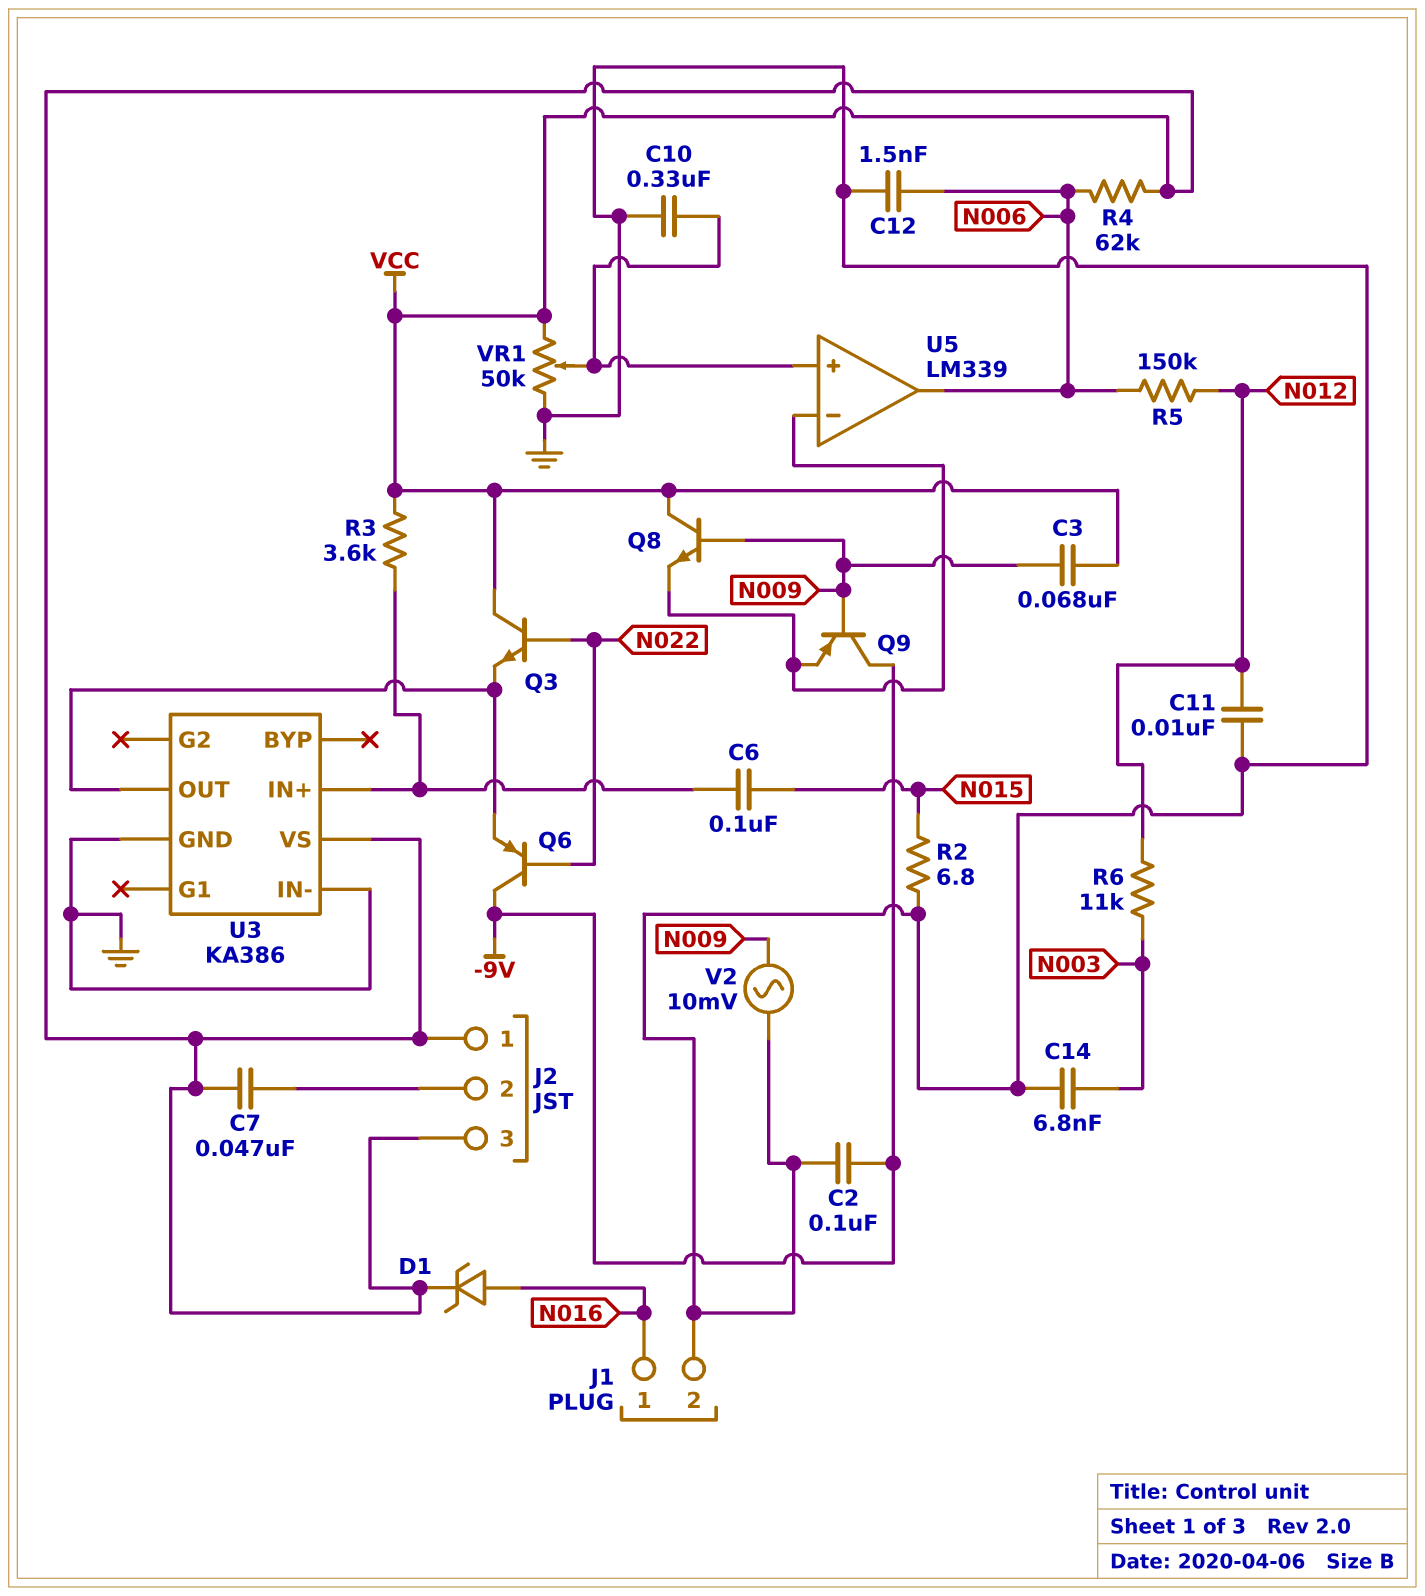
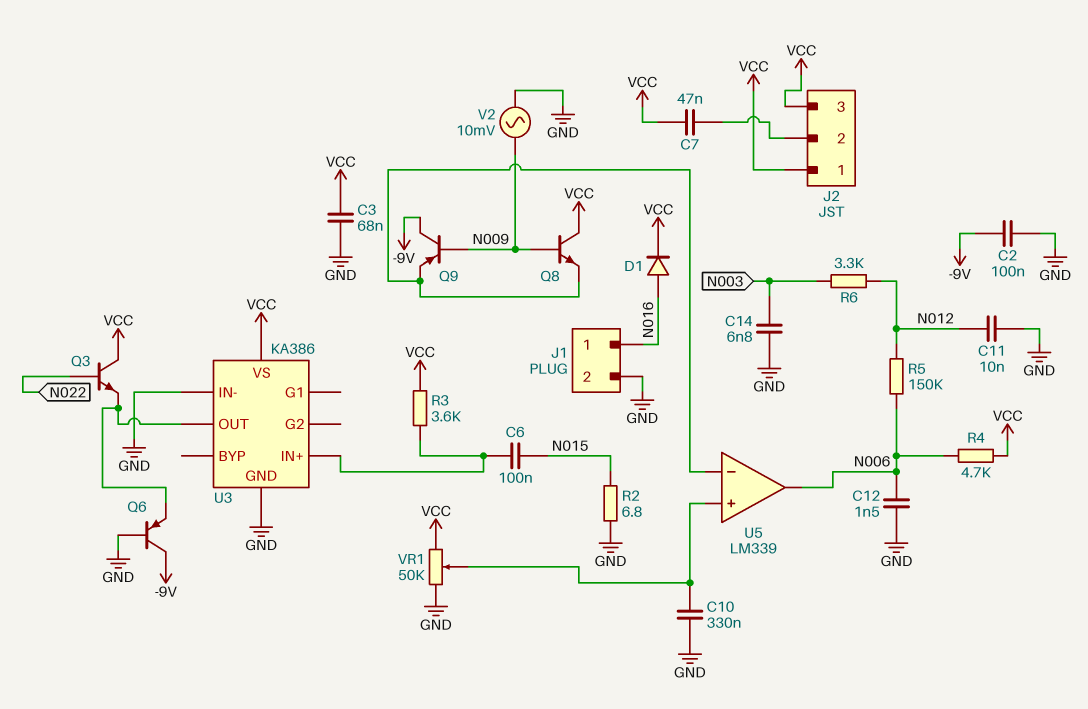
C3: 68nF (N009, VCC) -> 68nF (GND, VCC)
D1: zener (A N016, K VCC) -> diode (A N016, K VCC)
Q6: PNP (B N022, C -9V, E U3/OUT) -> PNP (B GND, C -9V, E U3/OUT)
R4: 62k (N006, VCC) -> 4.7k (N006, VCC)
R6: 11k (N003, N012) -> 3.3k (N003, N012)

